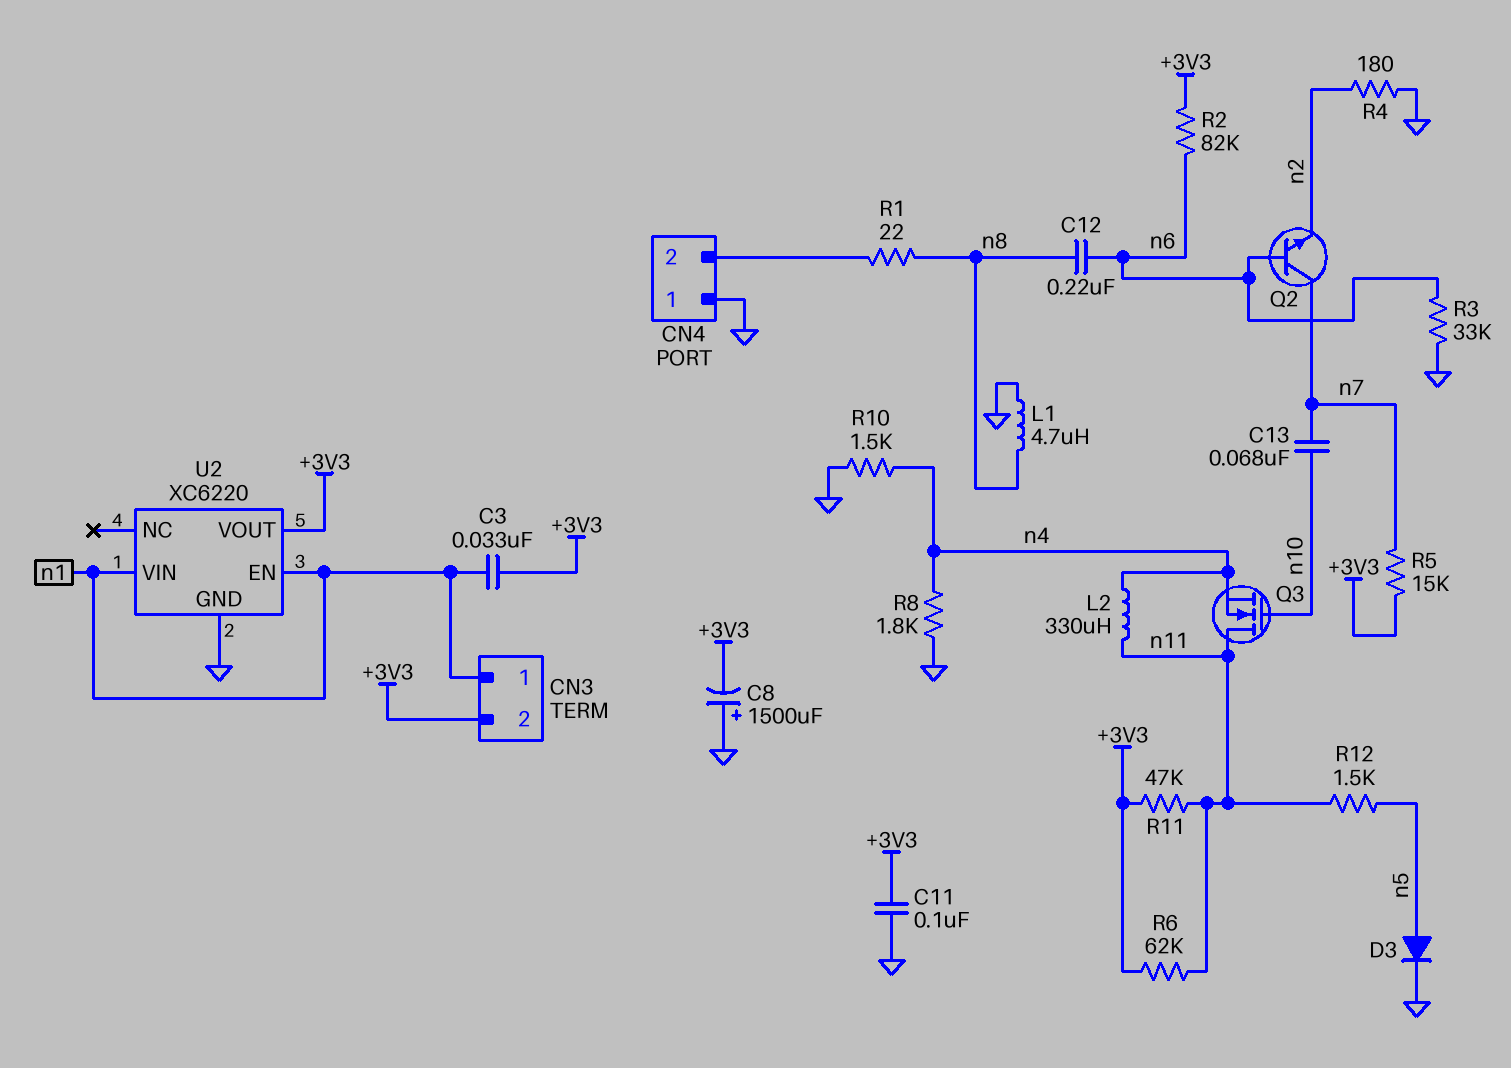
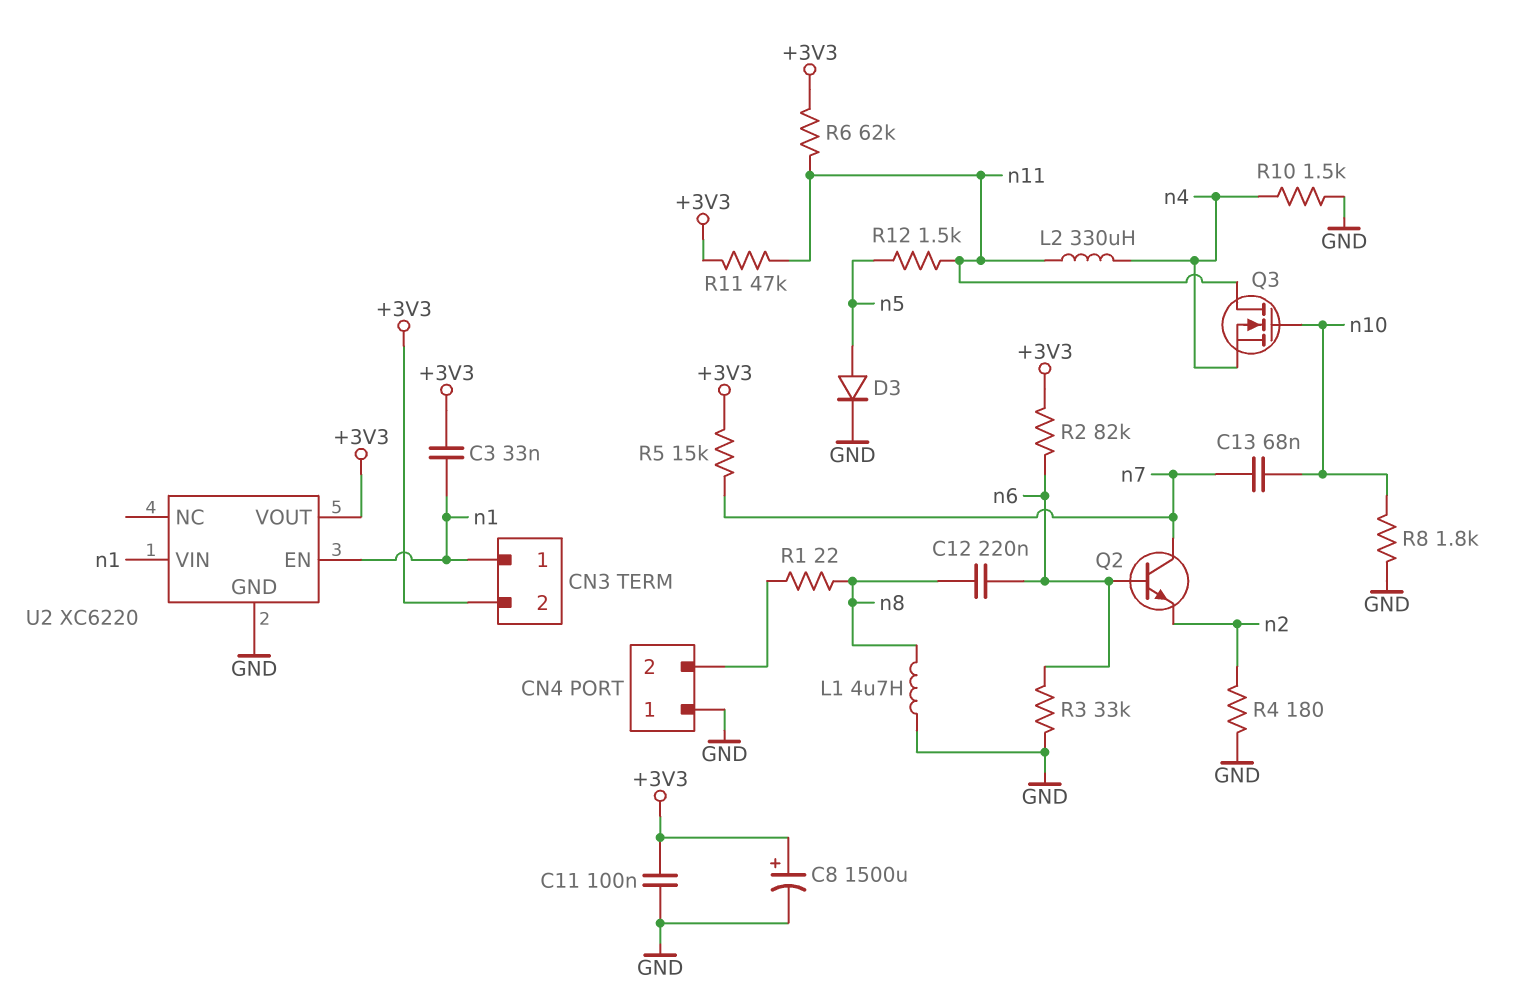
C8: 1500uF (plus GND, minus +3V3) -> 1500uF (plus +3V3, minus GND)
R8: 1.8k (GND, n4) -> 1.8k (GND, n10)

